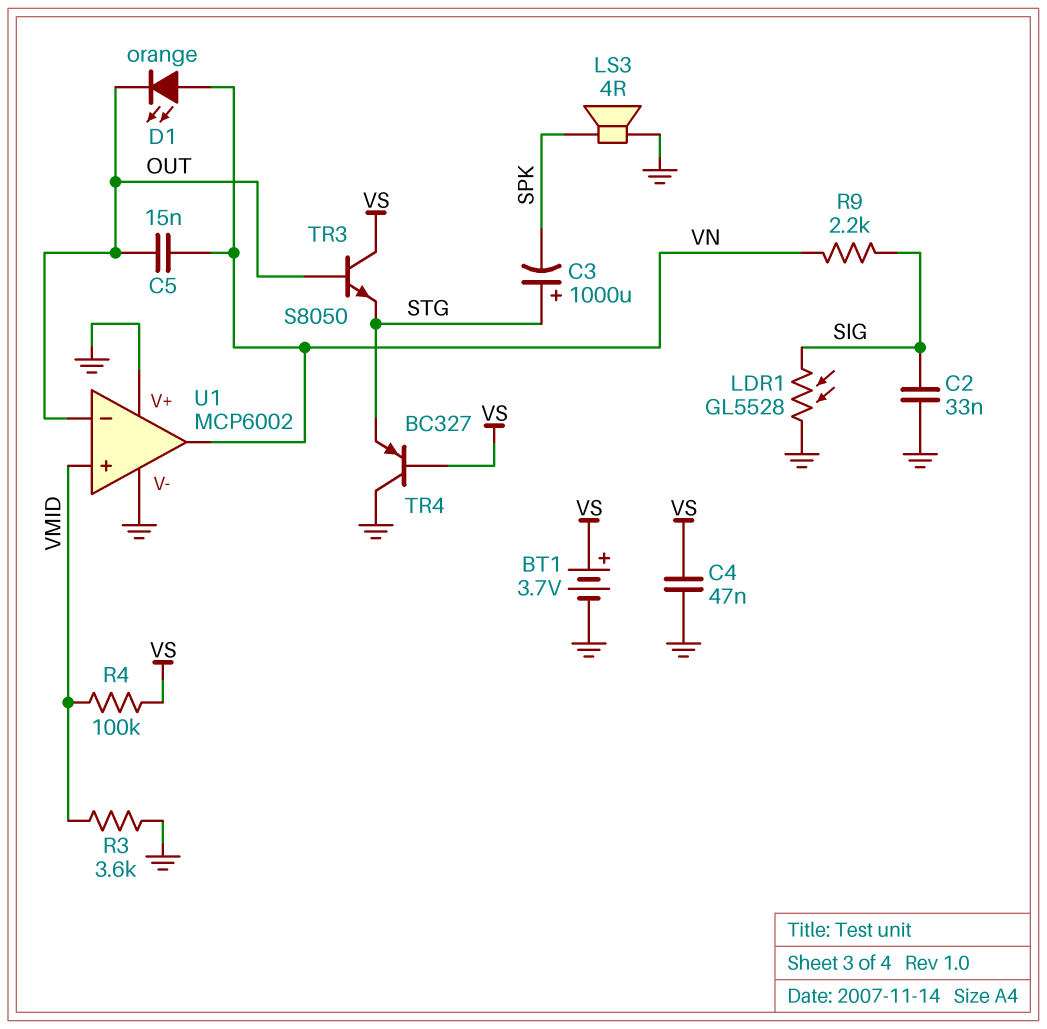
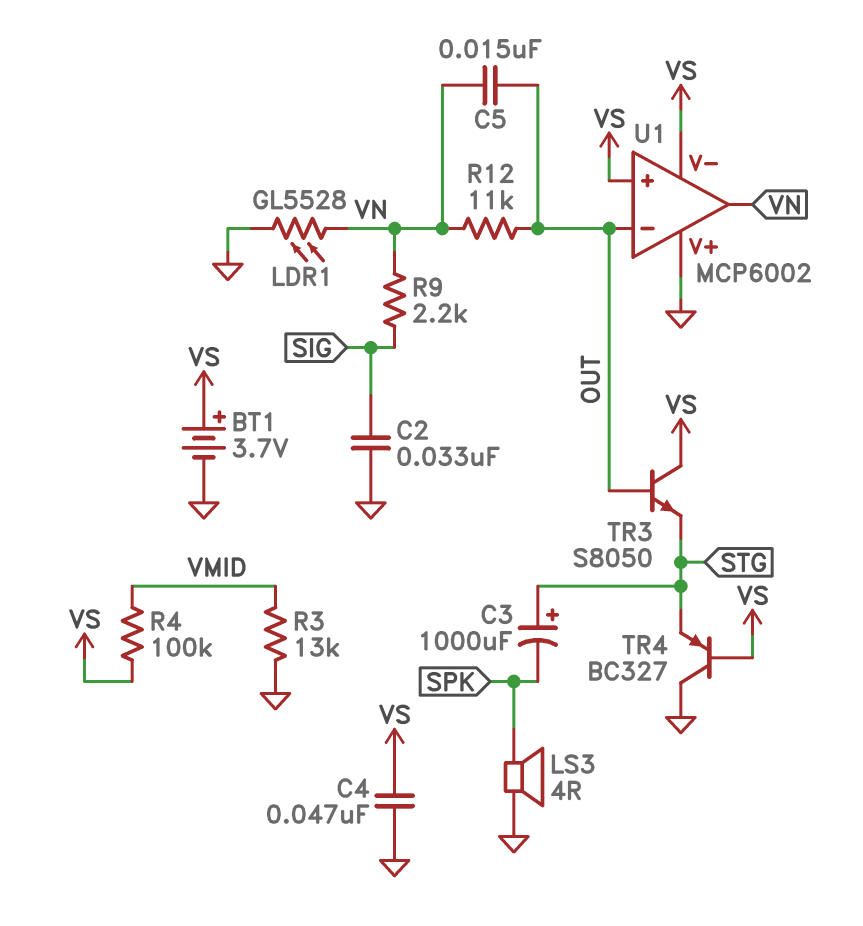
D1: LED orange (A VN, K OUT) -> none
LDR1: GL5528 (GND, SIG) -> GL5528 (GND, VN)
R3: 3.6k (GND, VMID) -> 13k (GND, VMID)
R12: none -> 11k (OUT, VN)
U1 pin V-: GND -> VS
U1 pin in+: VMID -> VS

